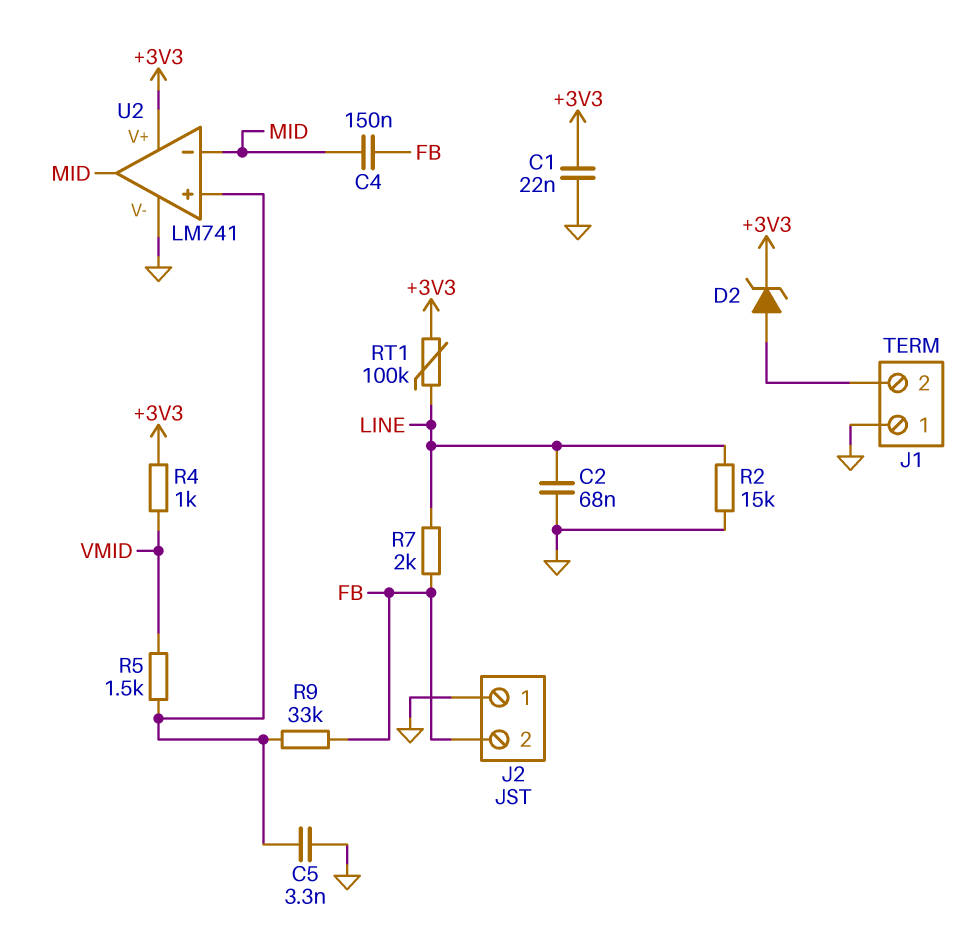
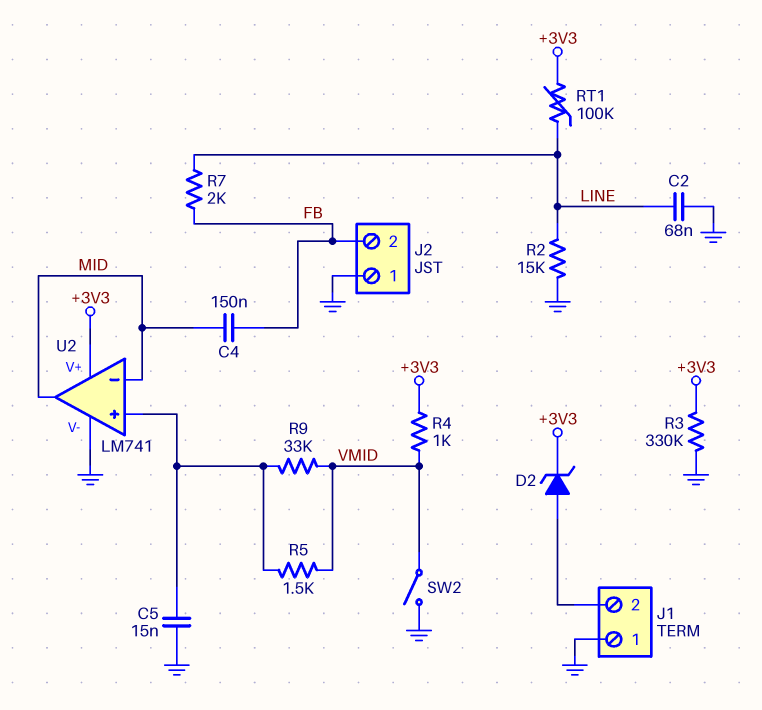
C1: 22nF (+3V3, GND) -> none
C5: 3.3nF (GND, U2/in+) -> 15nF (GND, U2/in+)
R3: none -> 330k (+3V3, GND)
R9: 33k (FB, U2/in+) -> 33k (U2/in+, VMID)
SW2: none -> switch (GND, VMID)

